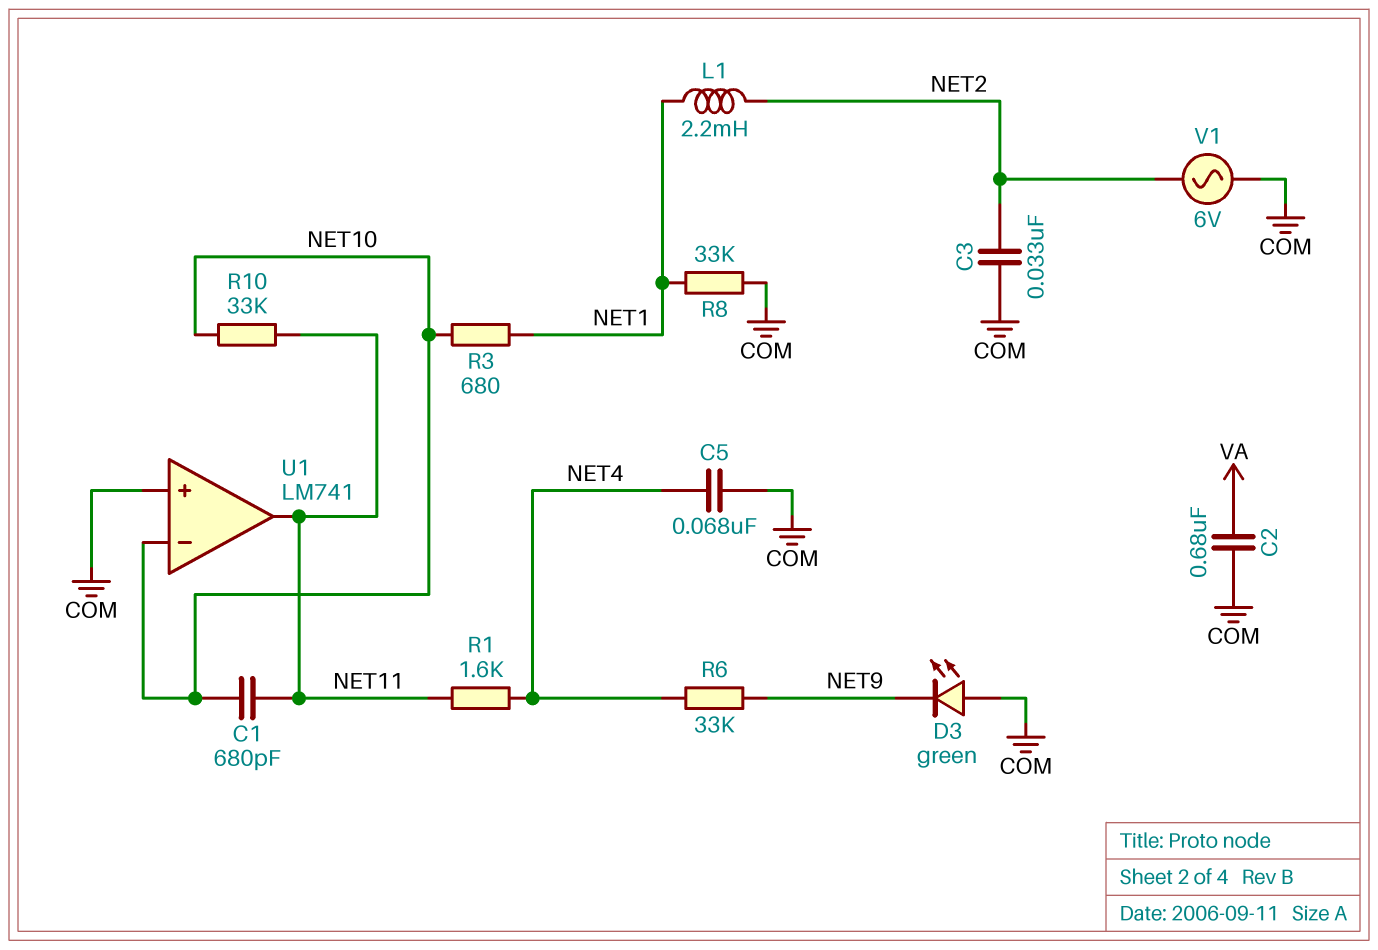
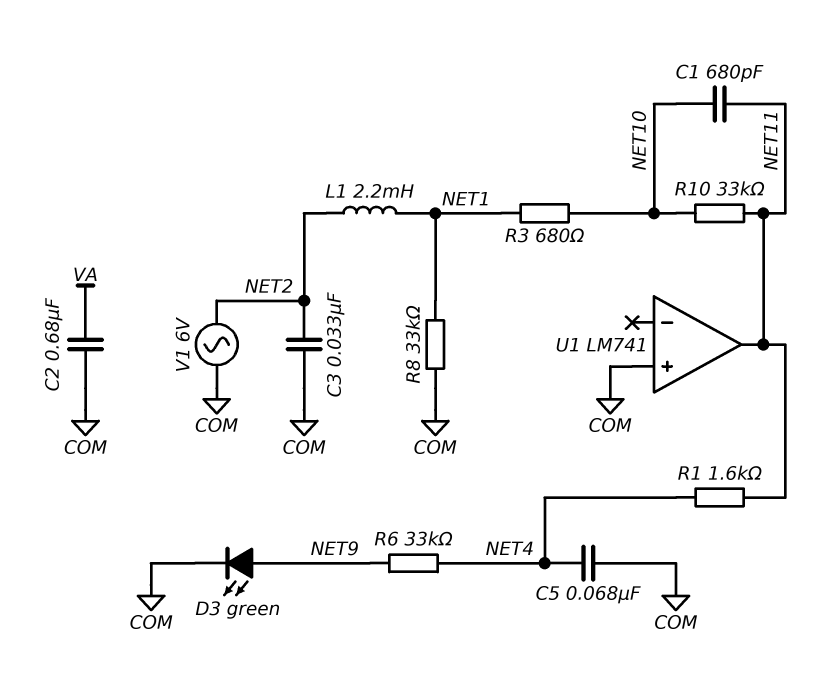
D3: LED green (A COM, K NET9) -> LED green (A NET9, K COM)
U1 pin in-: NET10 -> none

